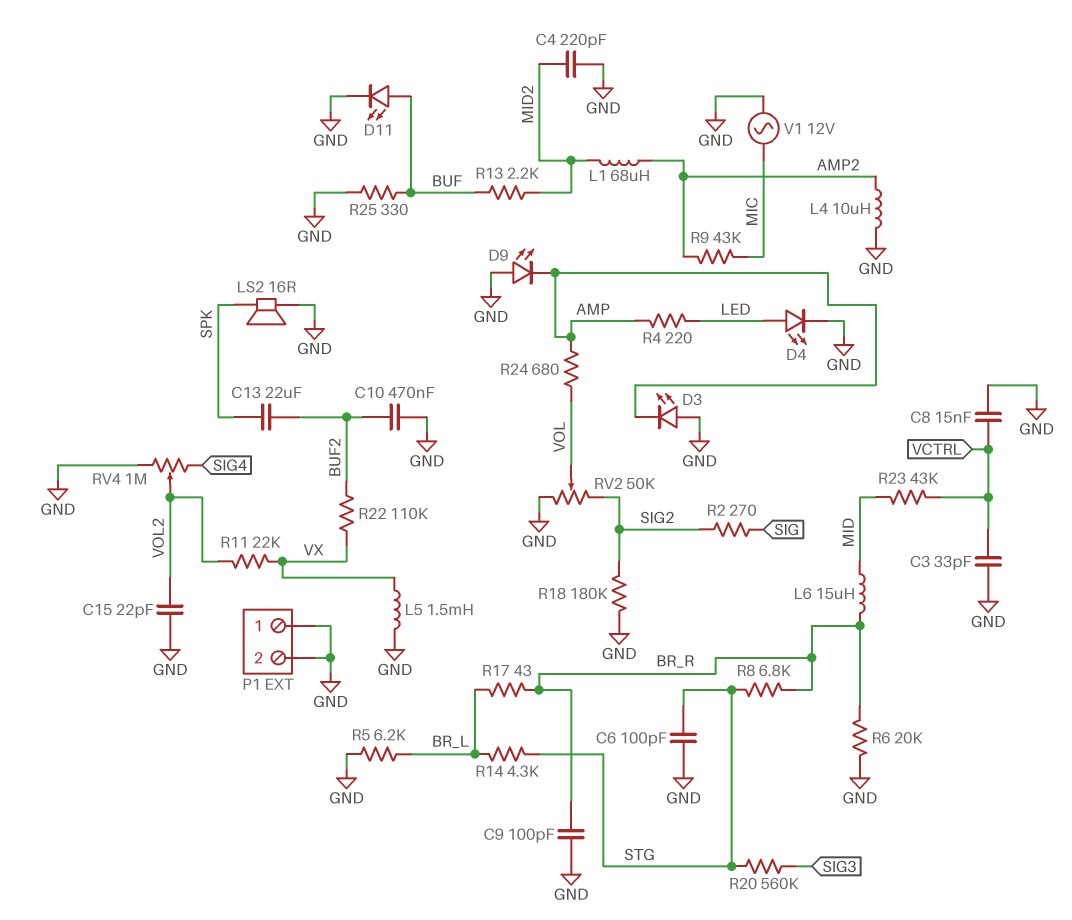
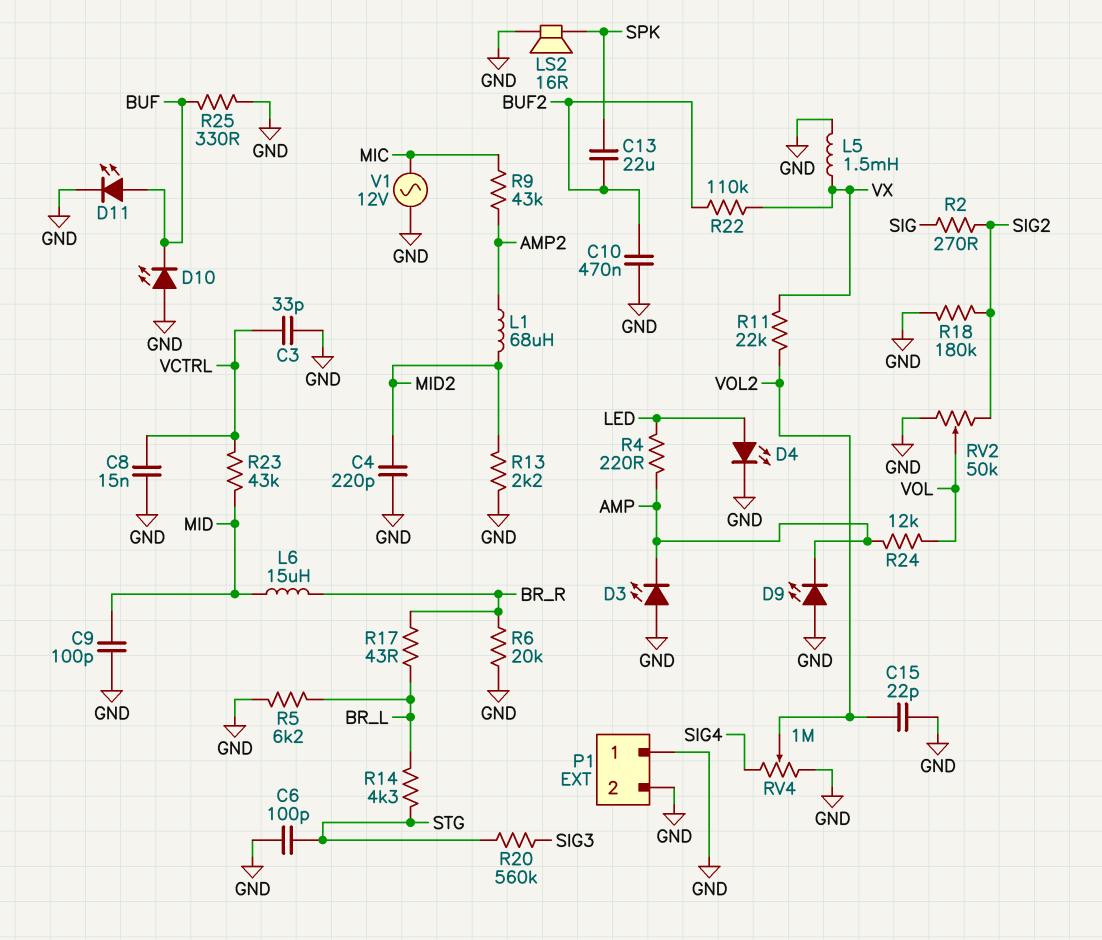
C9: 100pF (BR_R, GND) -> 100pF (GND, MID)
D10: none -> LED (A GND, K BUF)
L4: 10uH (AMP2, GND) -> none
R8: 6.8k (BR_R, STG) -> none
R13: 2.2k (BUF, MID2) -> 2.2k (GND, MID2)
R24: 680 (AMP, VOL) -> 12k (AMP, VOL)

